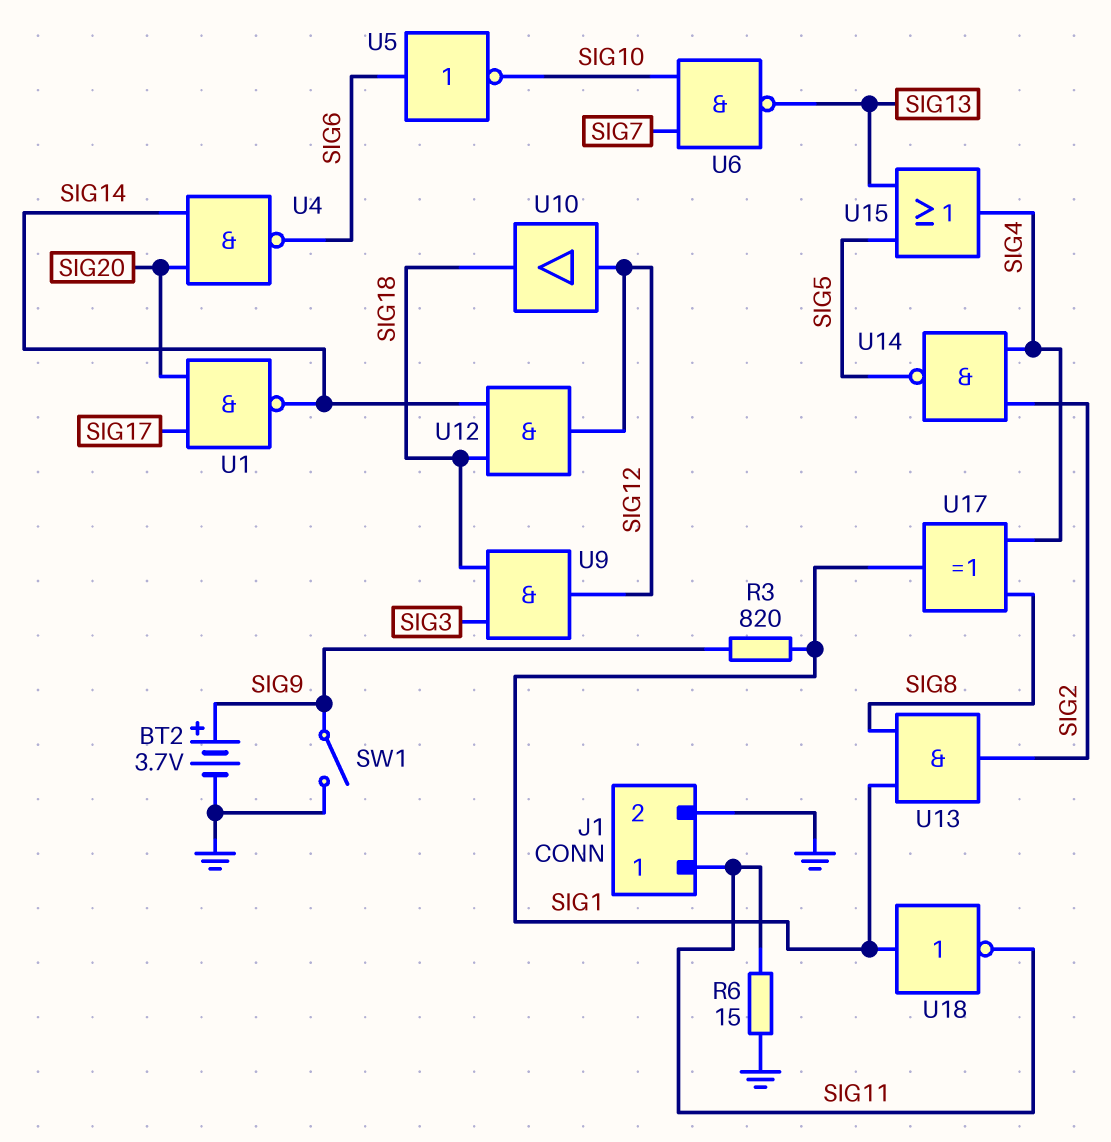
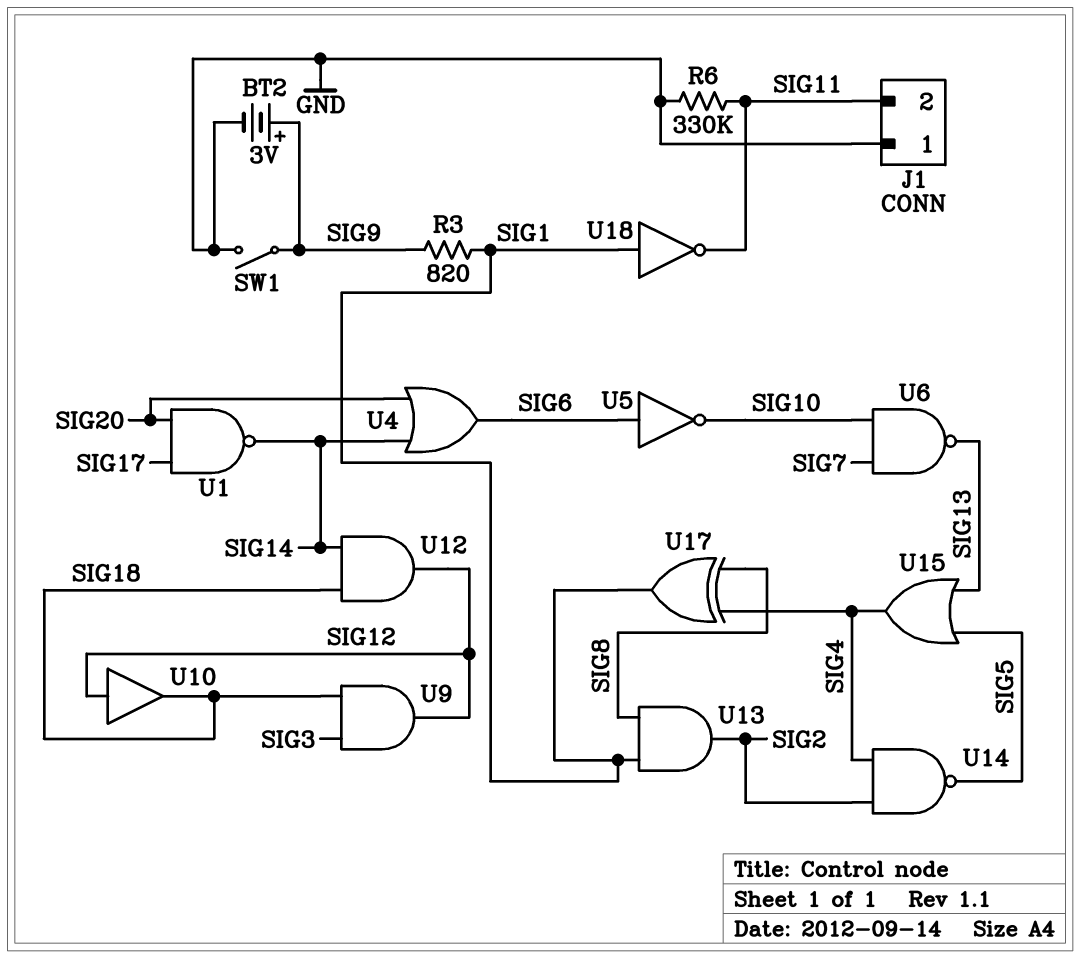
BT2: 3.7V (plus SIG9, minus GND) -> 3V (plus SIG9, minus GND)
J1 pin 1: SIG11 -> GND
J1 pin 2: GND -> SIG11
R6: 15 (GND, SIG11) -> 330k (GND, SIG11)
U4: NAND (in SIG14, in SIG20, out SIG6) -> OR (in SIG14, in SIG20, out SIG6)

